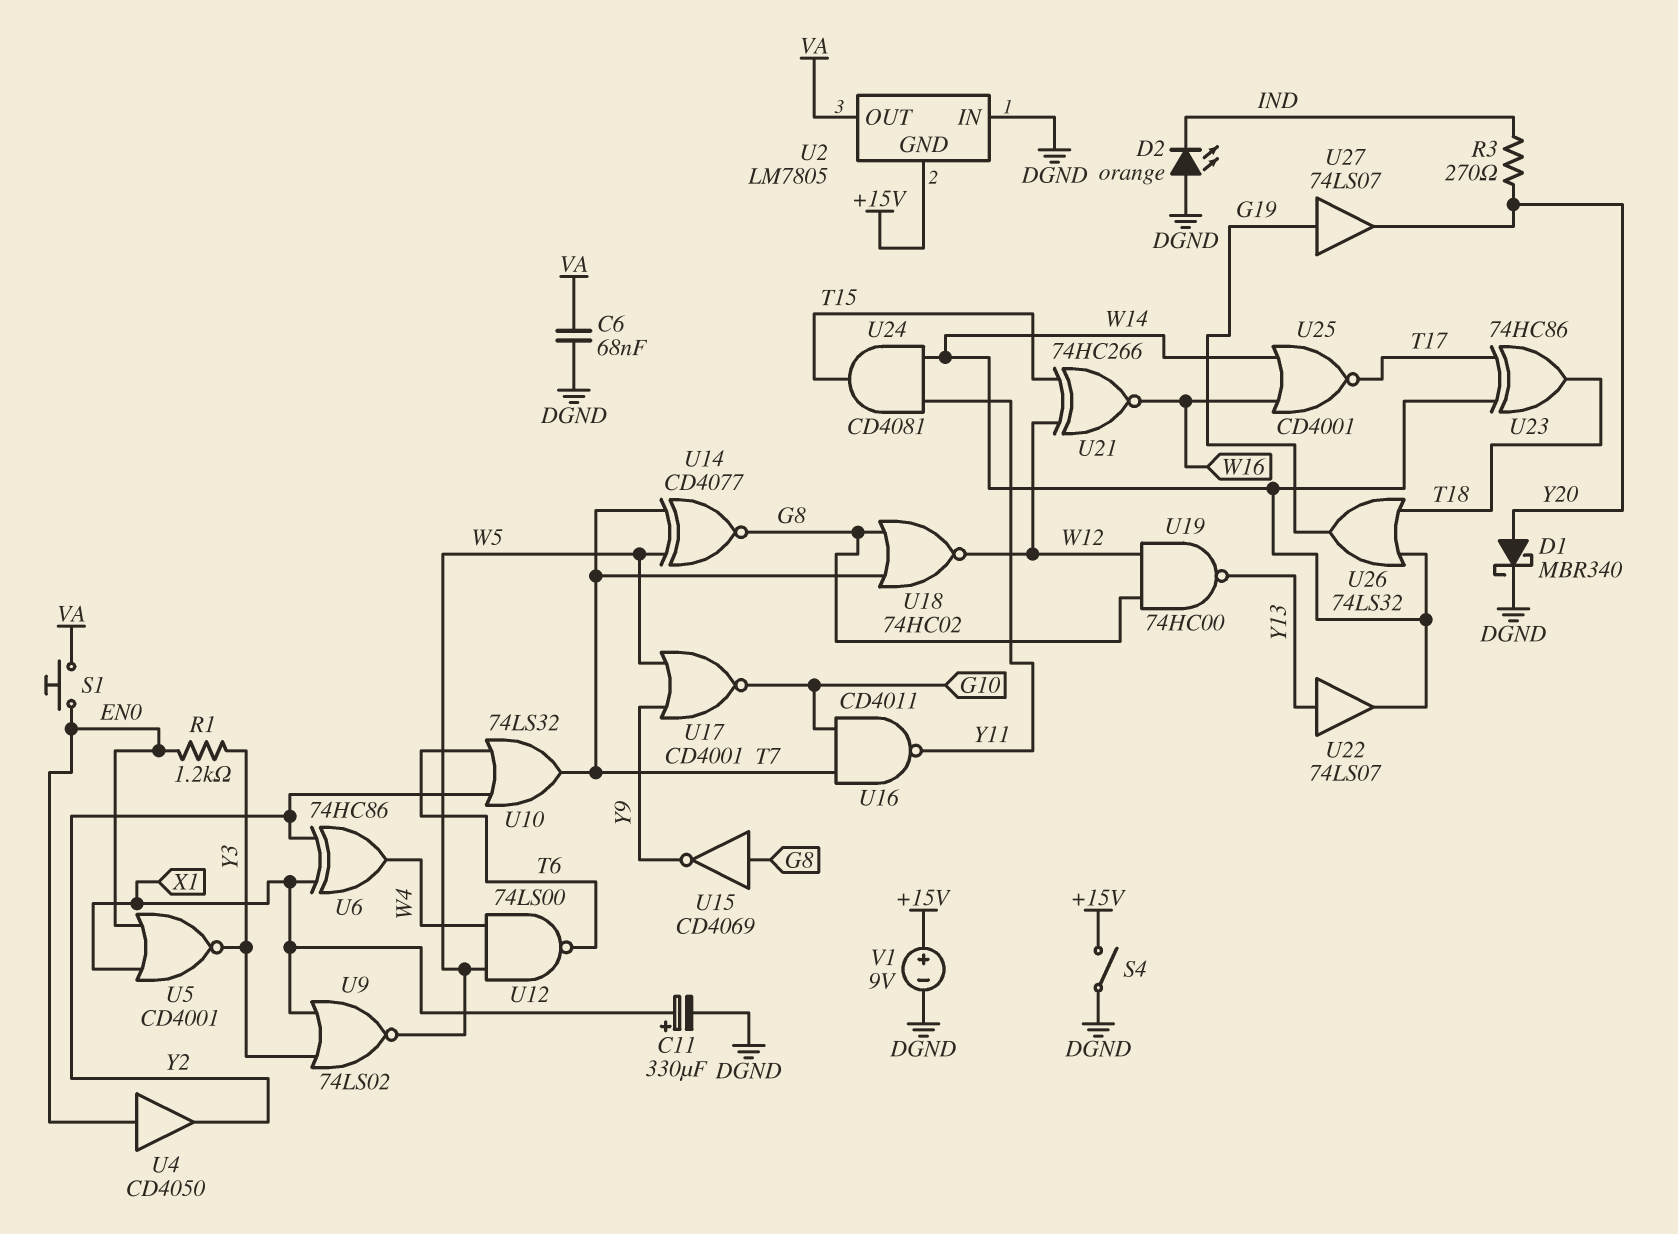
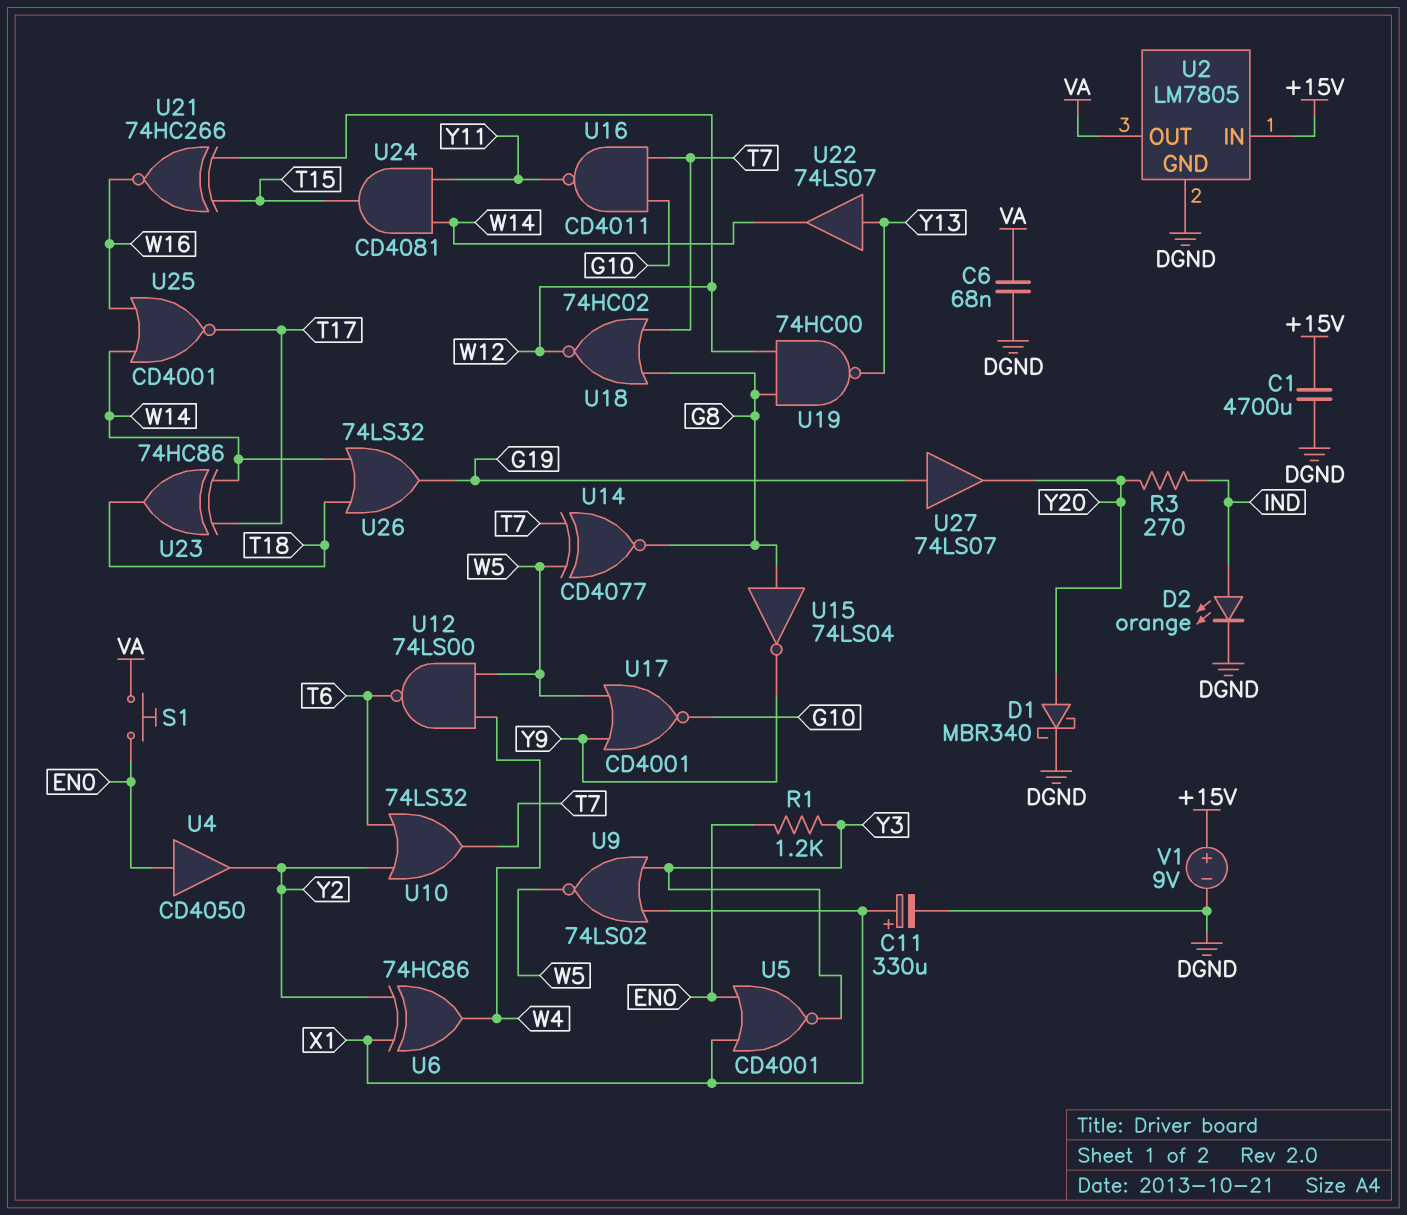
C1: none -> 4700uF (+15V, DGND)
D2: LED orange (A DGND, K IND) -> LED orange (A IND, K DGND)
S4: switch (+15V, DGND) -> none
U2 pin GND: +15V -> DGND
U2 pin IN: DGND -> +15V
U15: NOT CD4069 (in G8, out Y9) -> NOT 74LS04 (in G8, out Y9)

